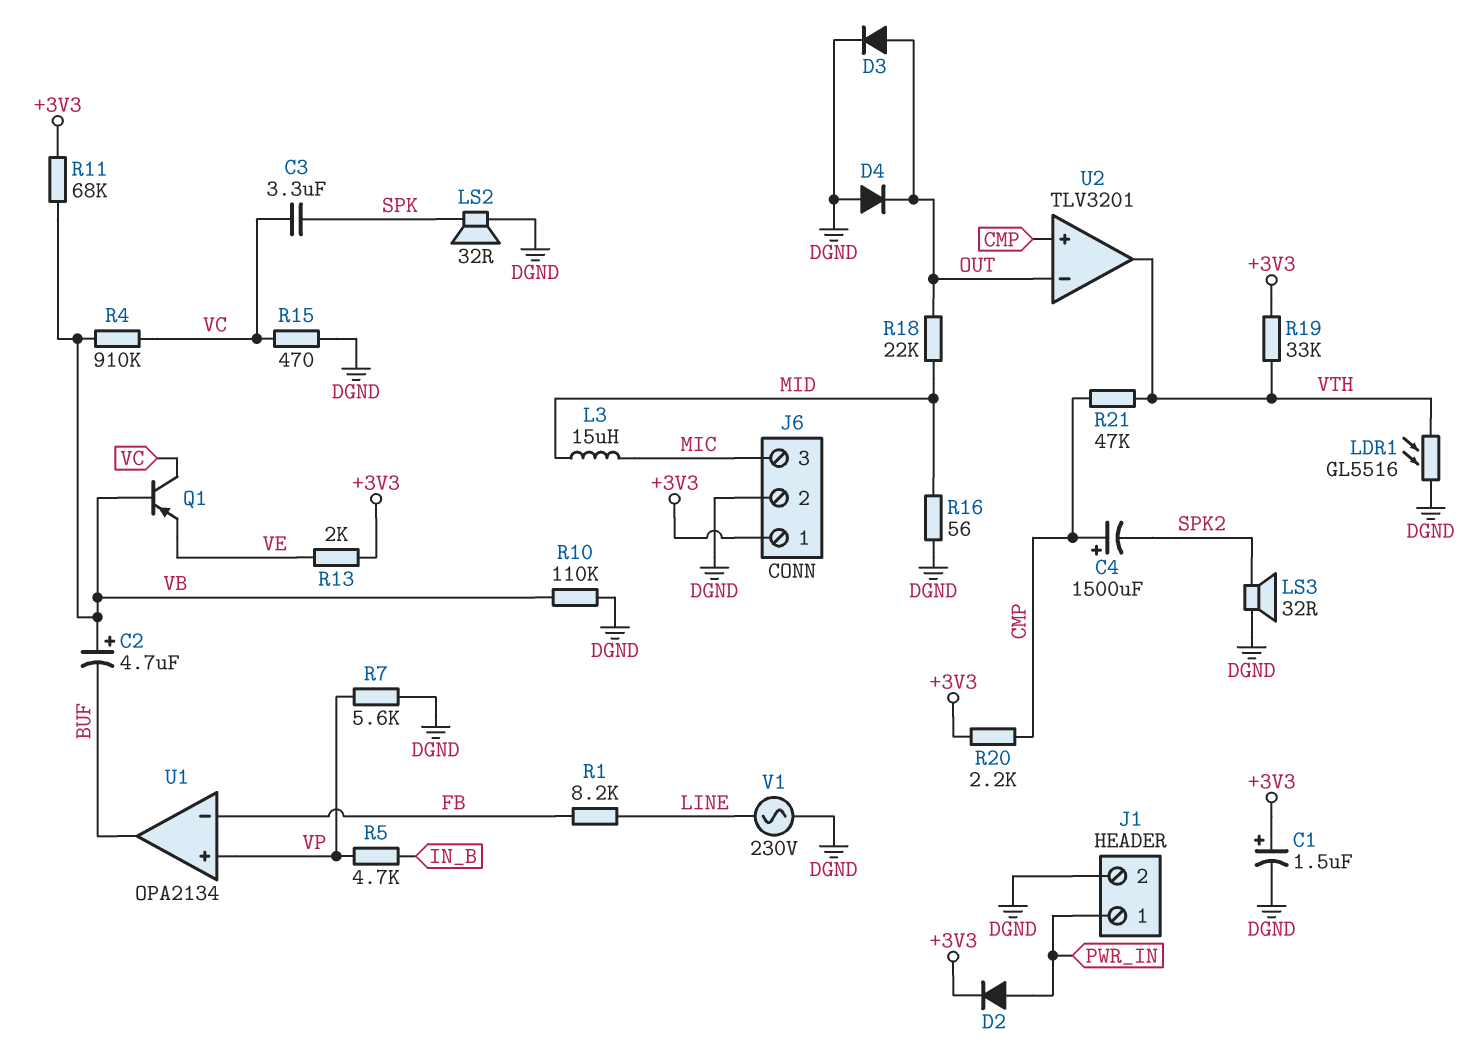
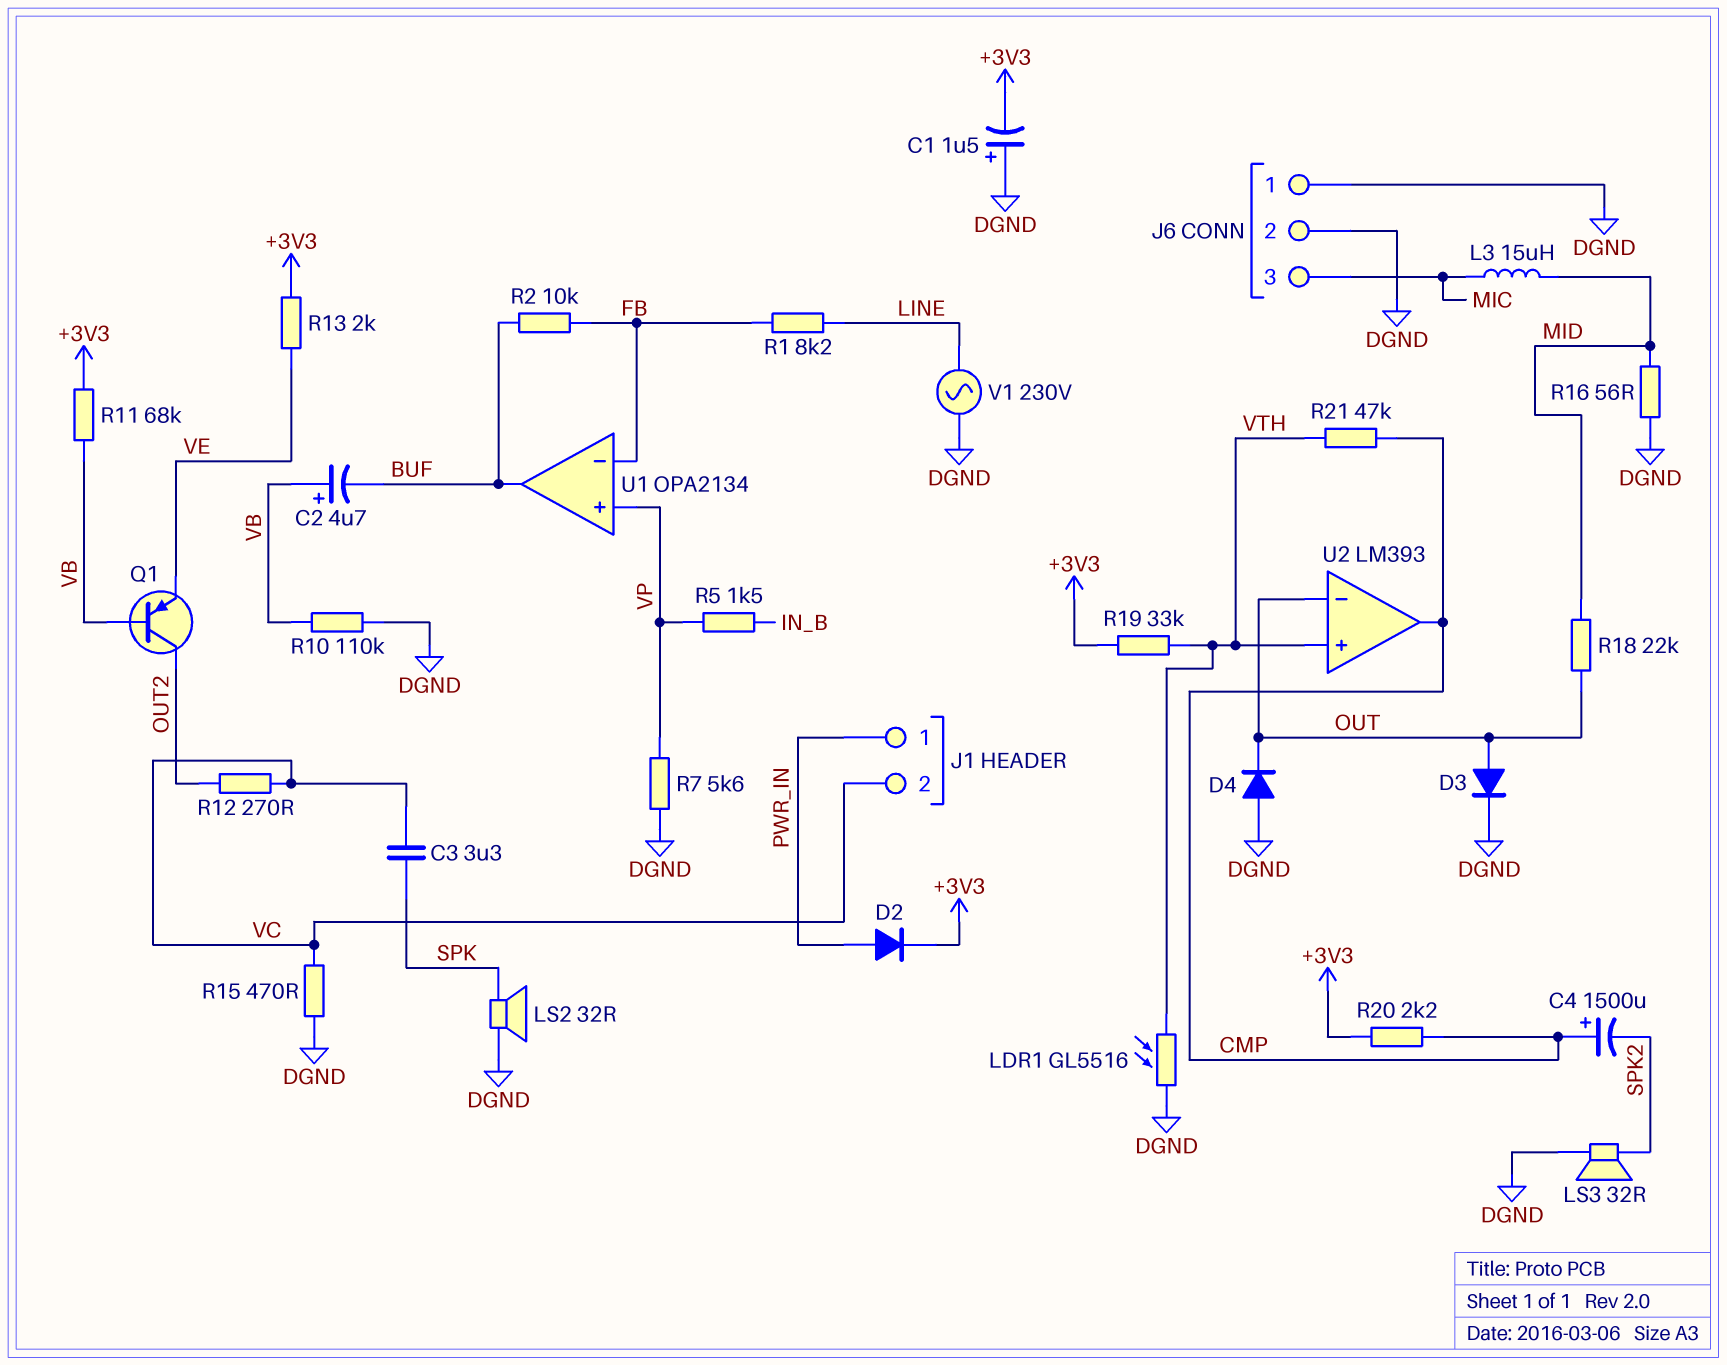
C1: 1.5uF (plus +3V3, minus DGND) -> 1.5uF (plus DGND, minus +3V3)
J1 pin 2: DGND -> VC
J6 pin 1: +3V3 -> DGND
Q1: PNP (B VB, C VC, E VE) -> PNP (B VB, C OUT2, E VE)
R2: none -> 10k (BUF, FB)
R4: 910k (VB, VC) -> none
R5: 4.7k (IN_B, VP) -> 1.5k (IN_B, VP)
R12: none -> 270 (OUT2, VC)
U2: TLV3201 -> LM393
U2 pin in+: CMP -> VTH
U2 pin out: VTH -> CMP

